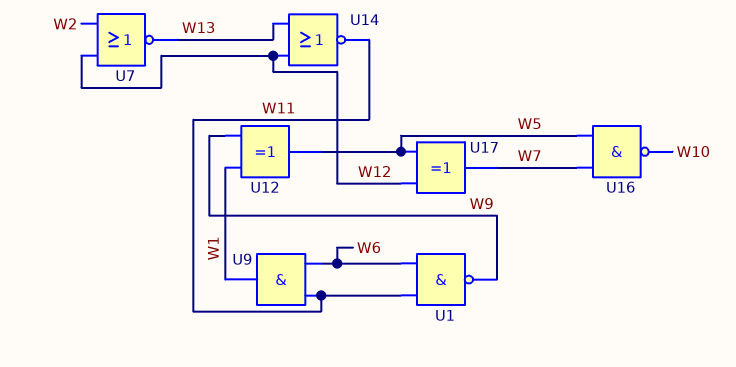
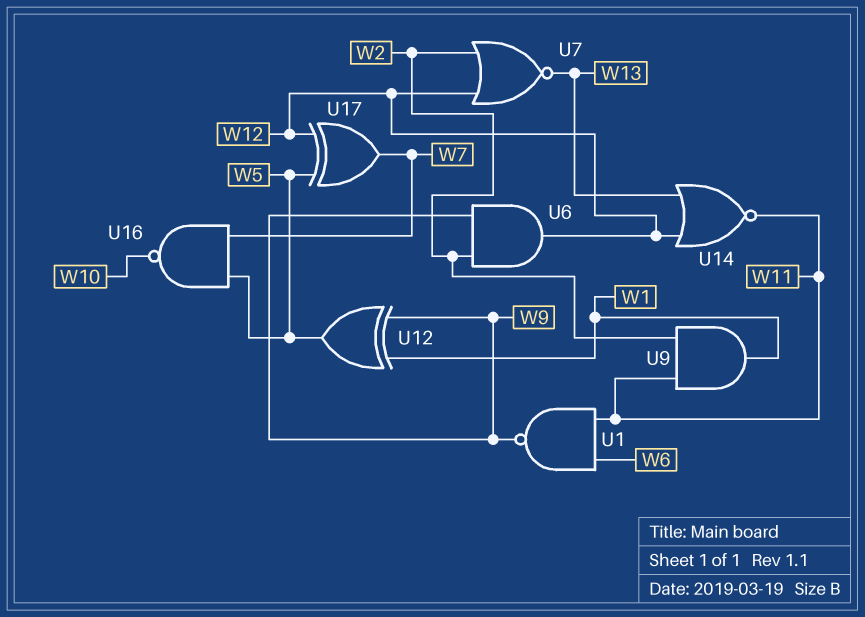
U6: none -> AND (in W2, in W9, out W12)
U9: AND (in W6, in W11, out W1) -> AND (in W2, in W11, out W1)

